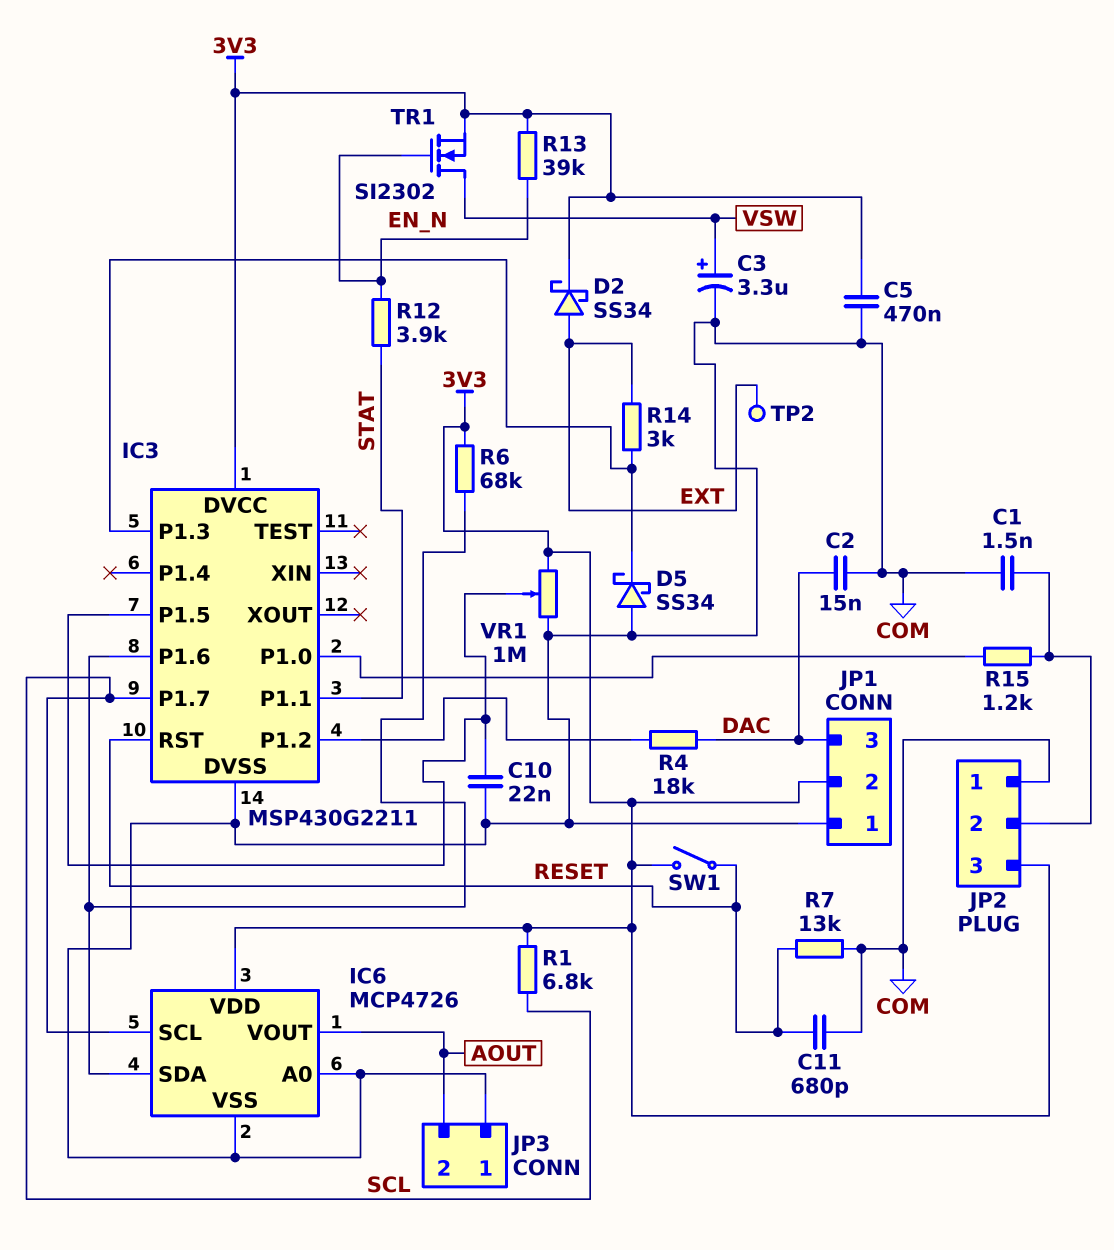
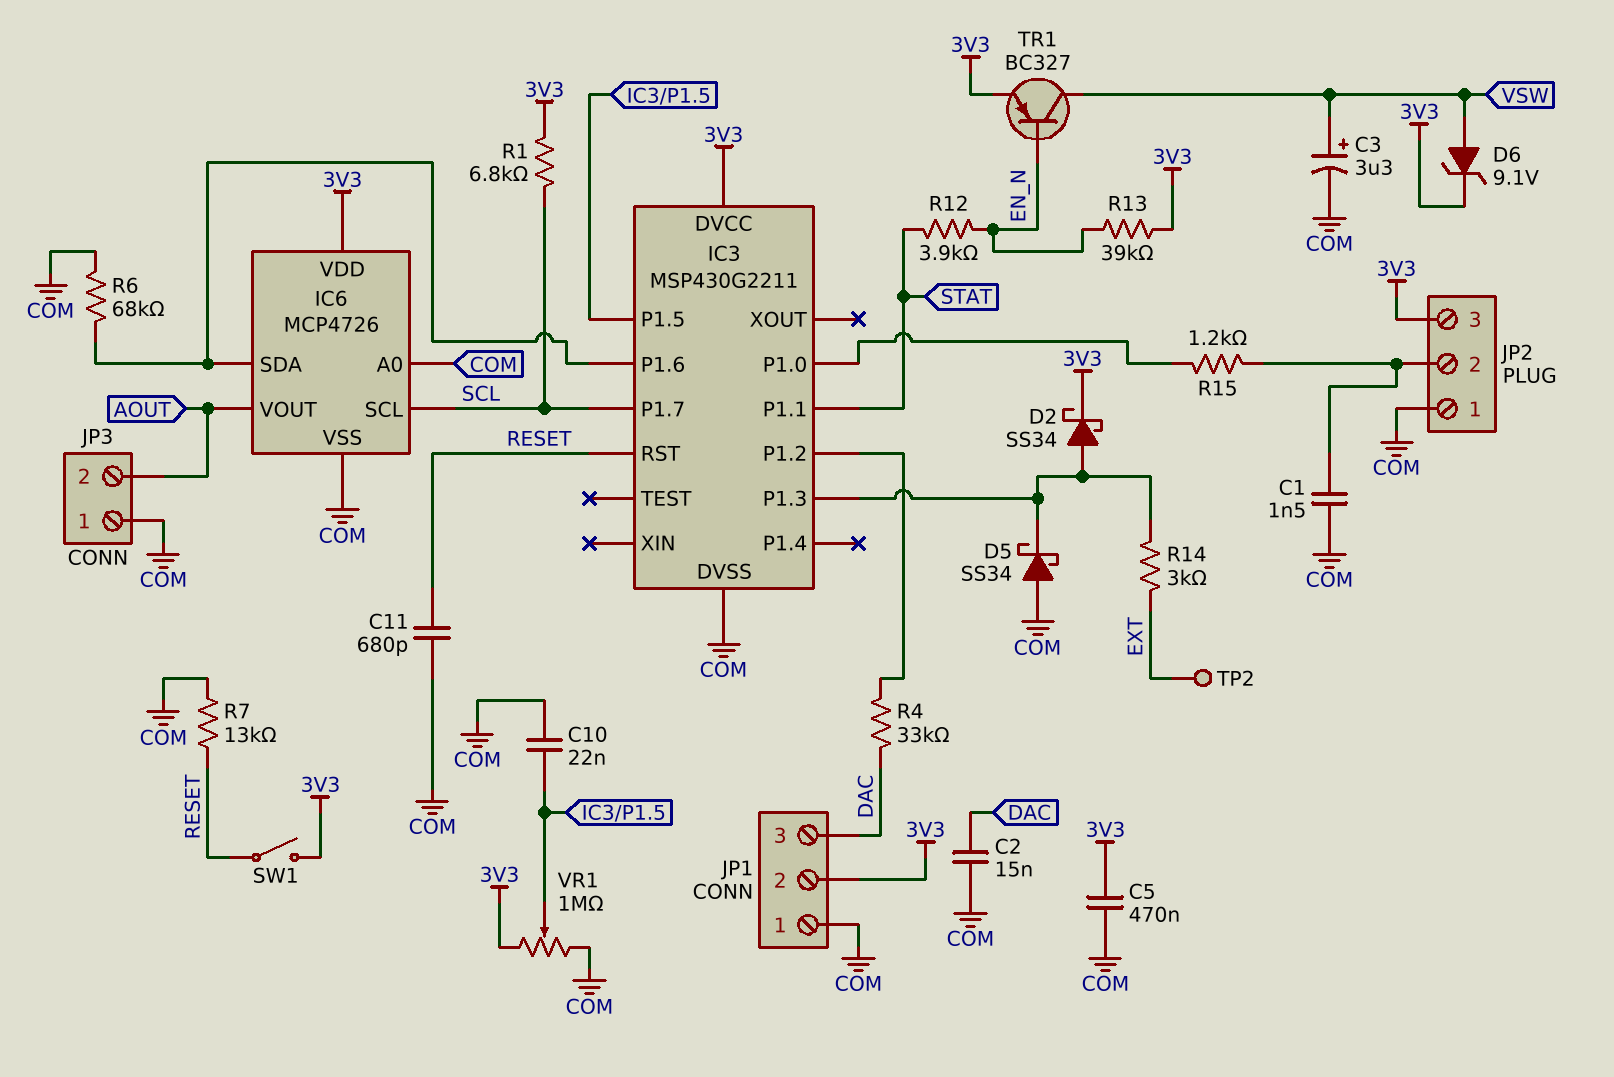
D2: schottky SS34 (A EXT, K 3V3) -> schottky SS34 (A IC3/P1.3, K 3V3)
D6: none -> zener 9.1V (A VSW, K 3V3)
R4: 18k (DAC, IC3/P1.2) -> 33k (DAC, IC3/P1.2)
R6: 68k (3V3, IC3/P1.6) -> 68k (COM, IC3/P1.6)
TR1: NMOS SI2302 (G EN_N, D VSW, S 3V3) -> PNP BC327 (B EN_N, C VSW, E 3V3)

